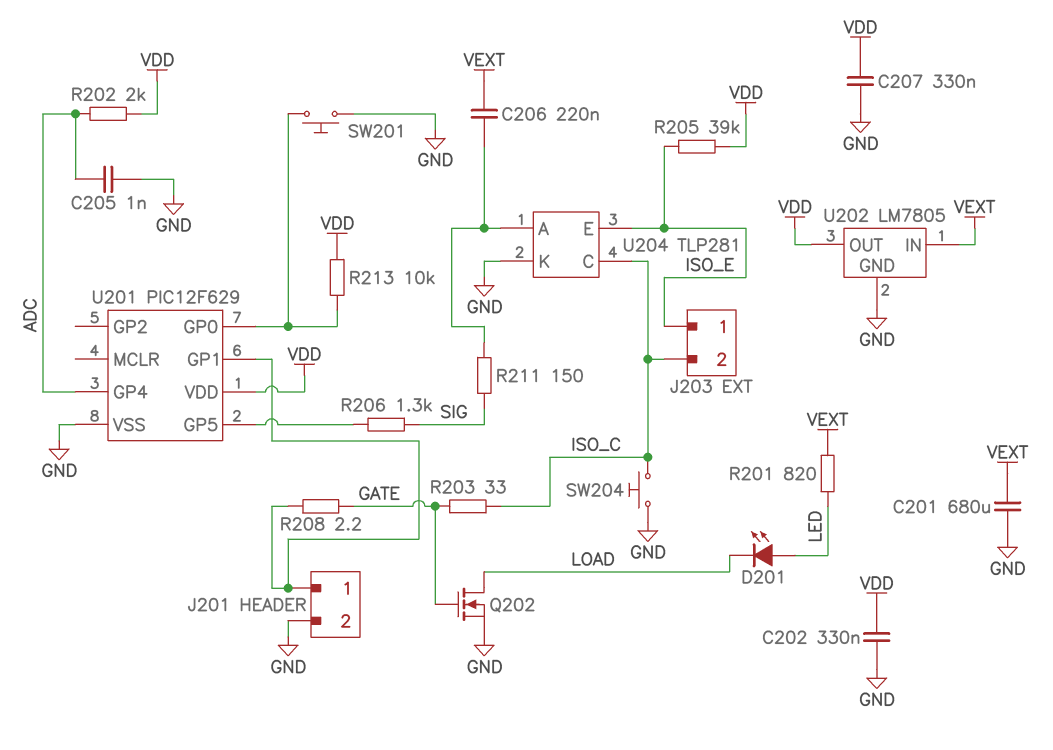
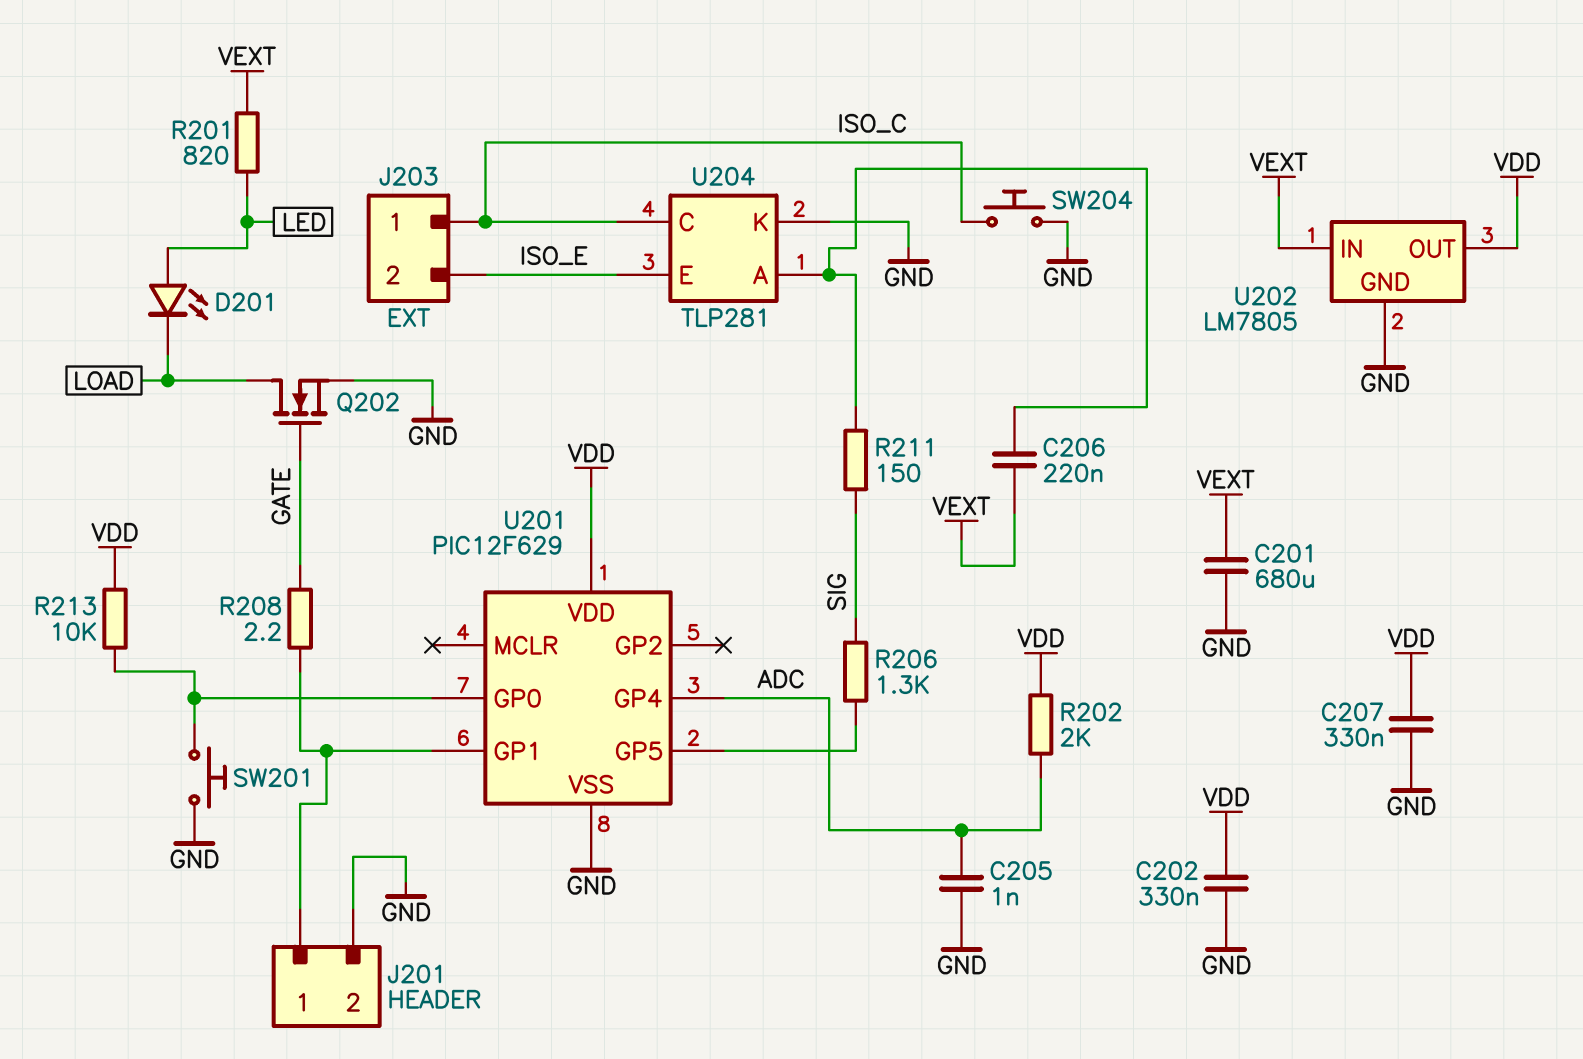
J203 pin 1: ISO_E -> ISO_C
J203 pin 2: ISO_C -> ISO_E
R203: 33 (GATE, ISO_C) -> none
R205: 39k (ISO_E, VDD) -> none

